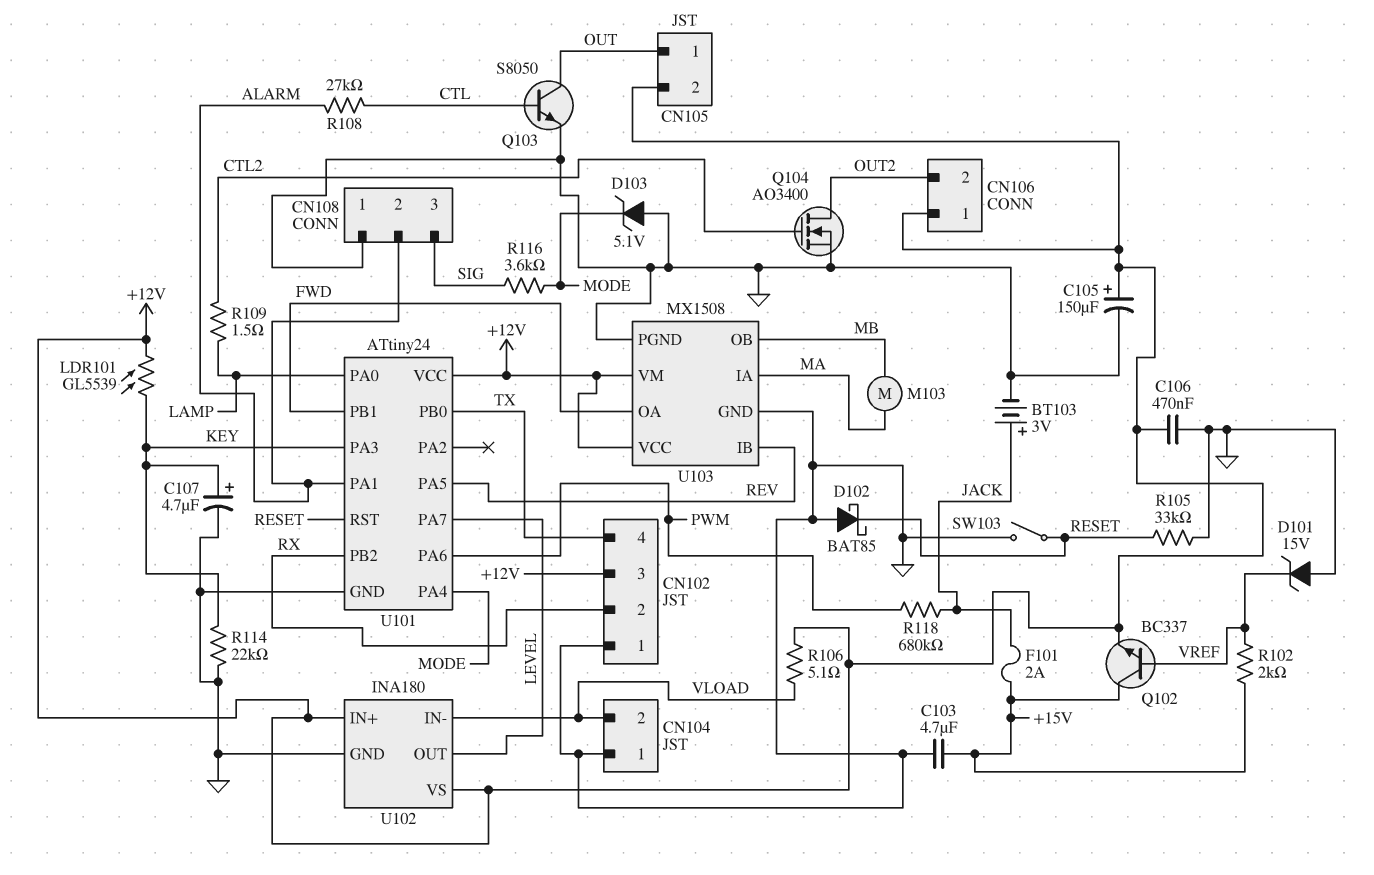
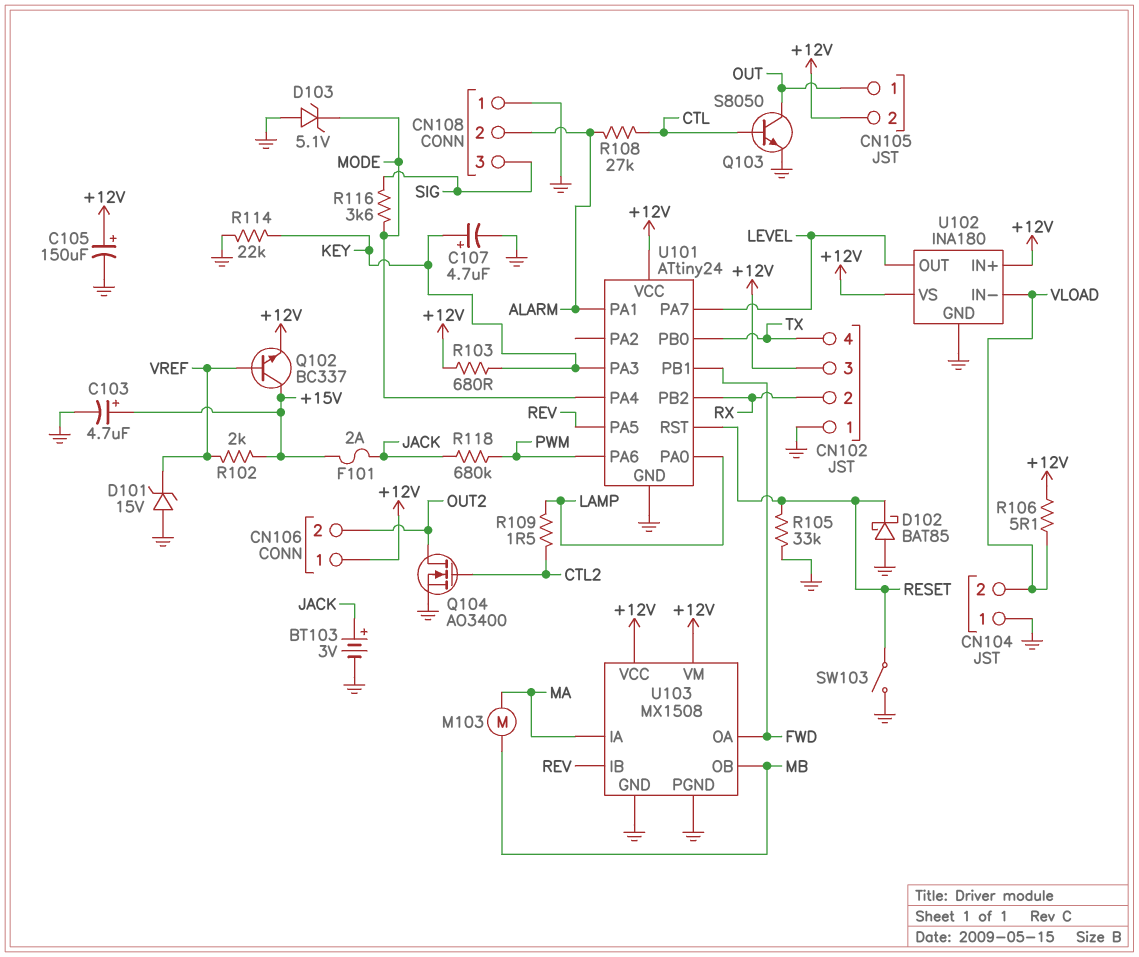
C103: 4.7uF (+15V, GND) -> 4.7uF (plus +15V, minus GND)
C106: 470nF (+12V, GND) -> none
LDR101: GL5539 (+12V, KEY) -> none
R103: none -> 680 (+12V, KEY)

